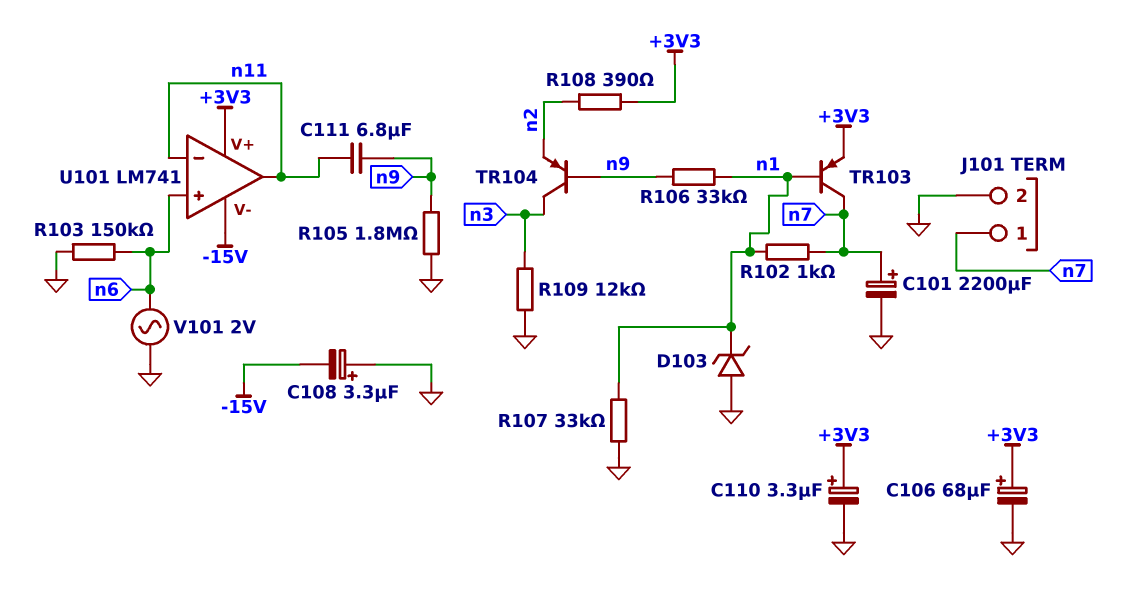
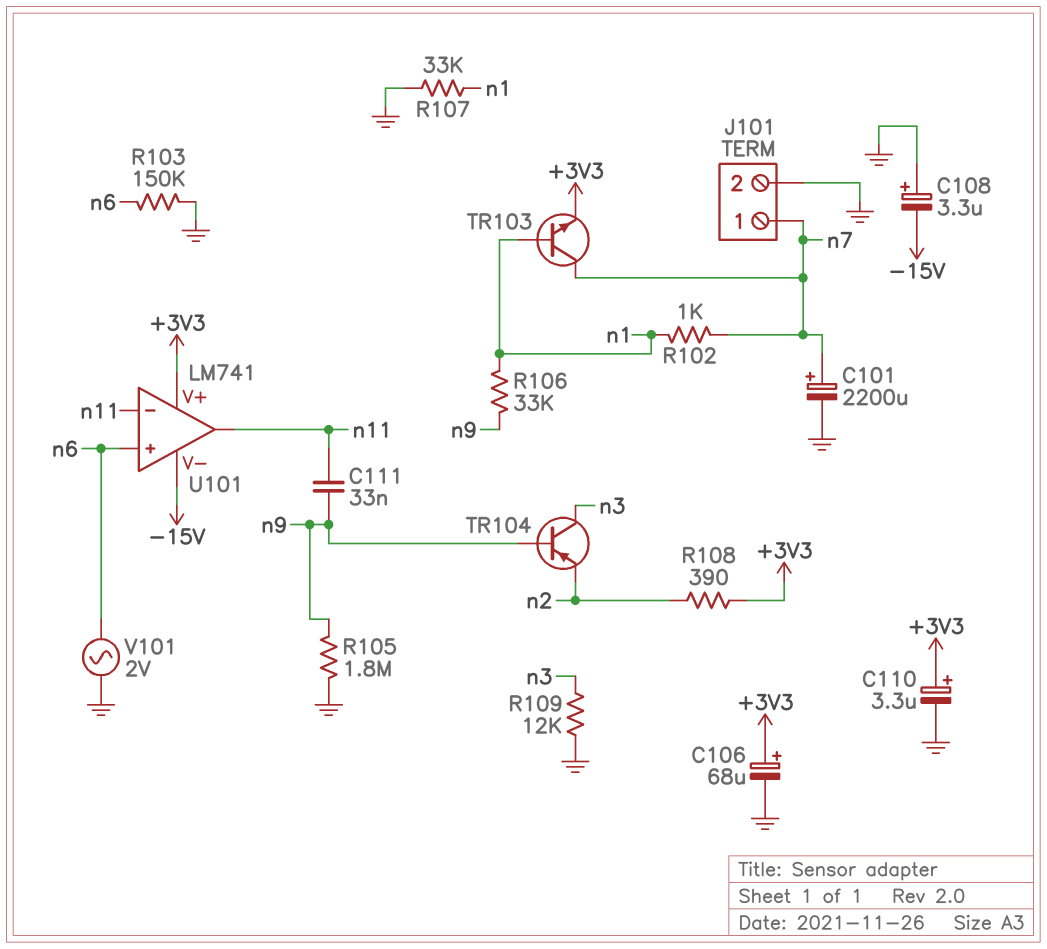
C111: 6.8uF (n9, n11) -> 33nF (n9, n11)
D103: zener (A GND, K n1) -> none
TR103: PNP (B n1, C n7, E +3V3) -> NPN (B n1, C n7, E +3V3)

